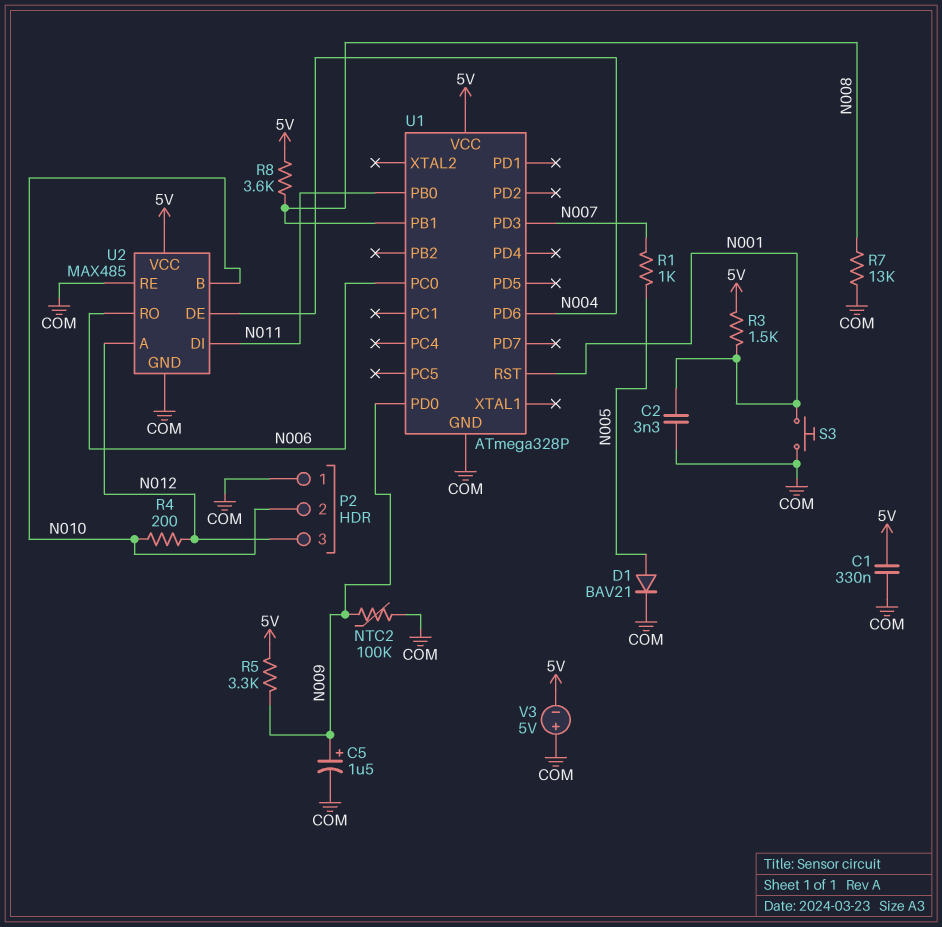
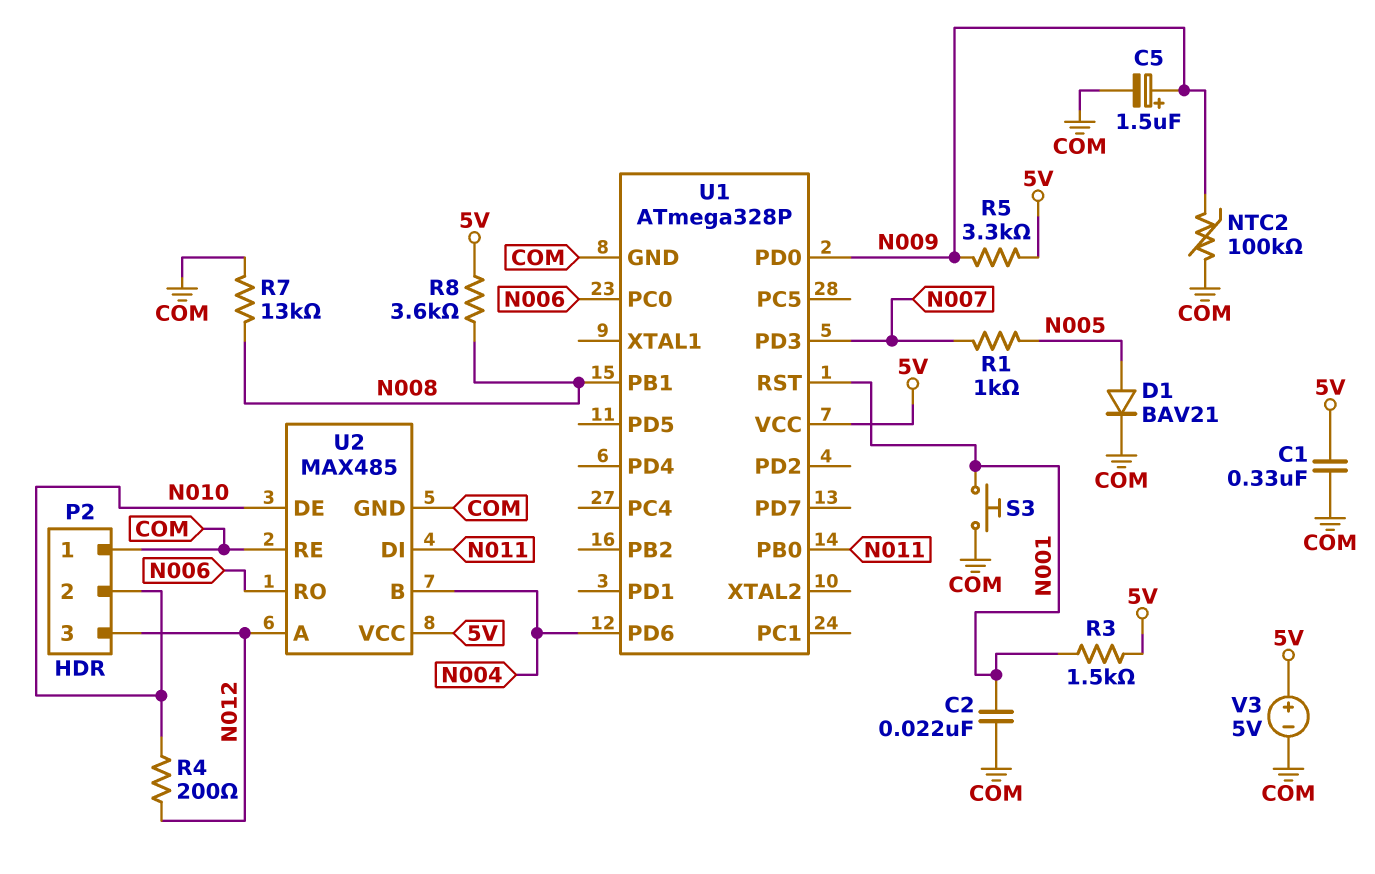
C2: 3.3nF (COM, N001) -> 22nF (COM, N001)
U2 pin B: N010 -> N004
U2 pin DE: N004 -> N010
V3: 5V (plus COM, minus 5V) -> 5V (plus 5V, minus COM)

